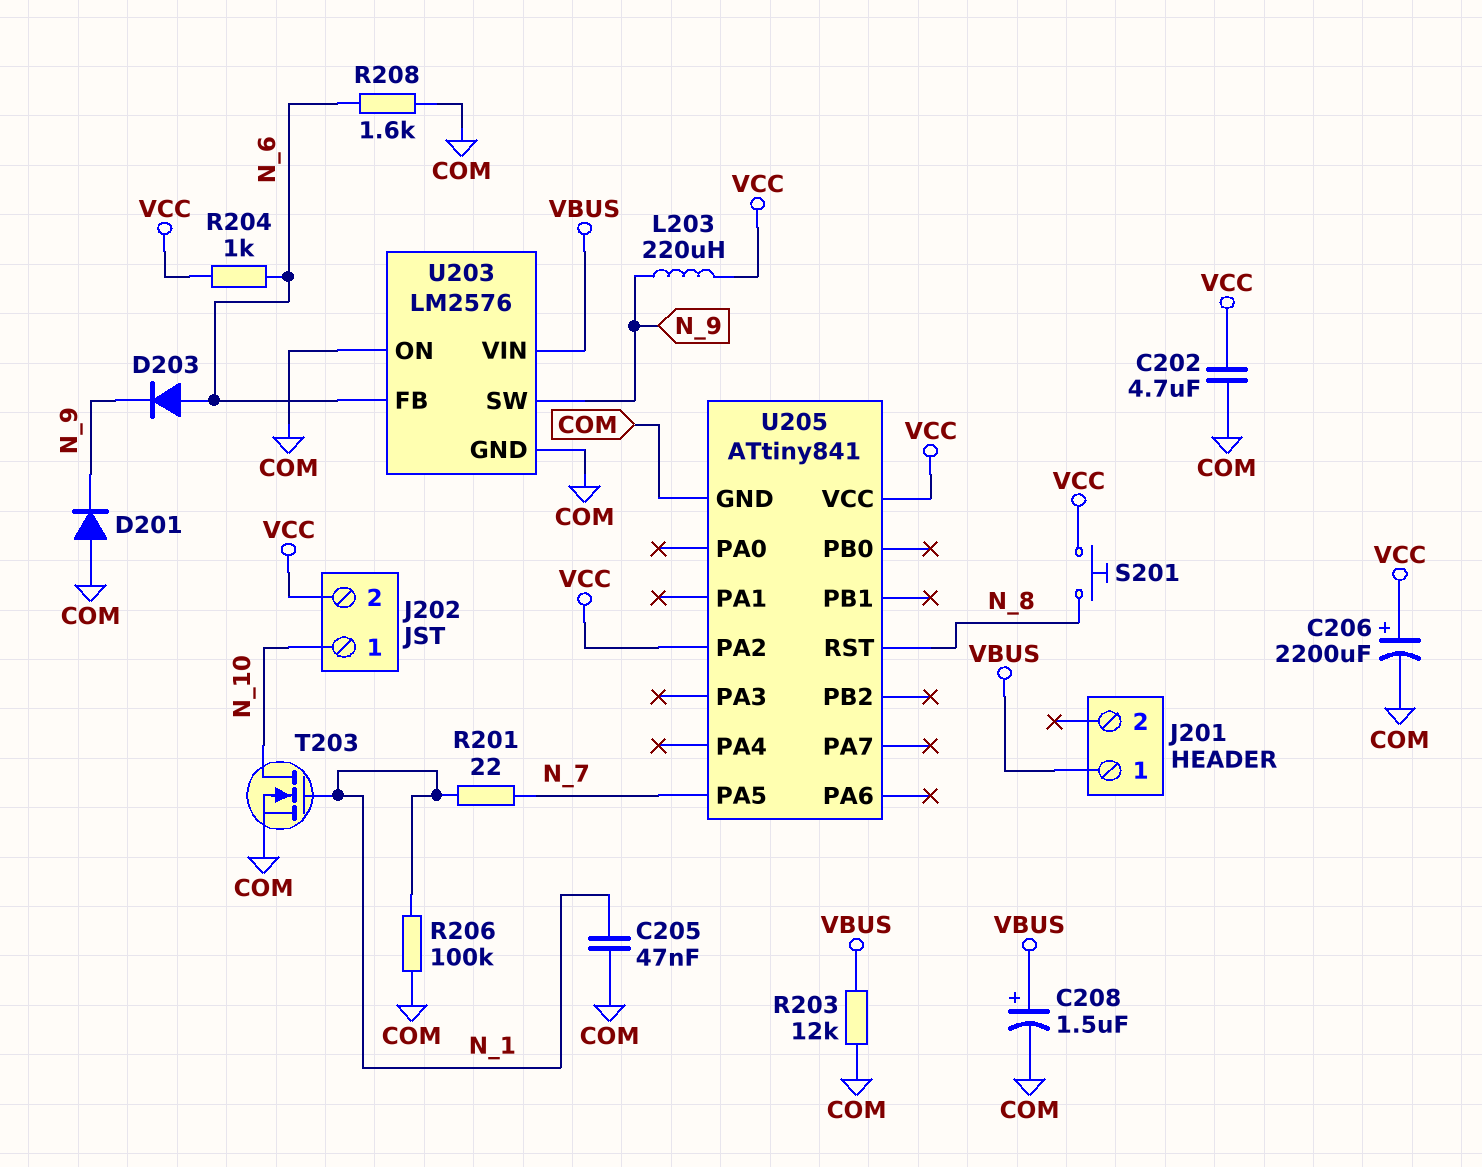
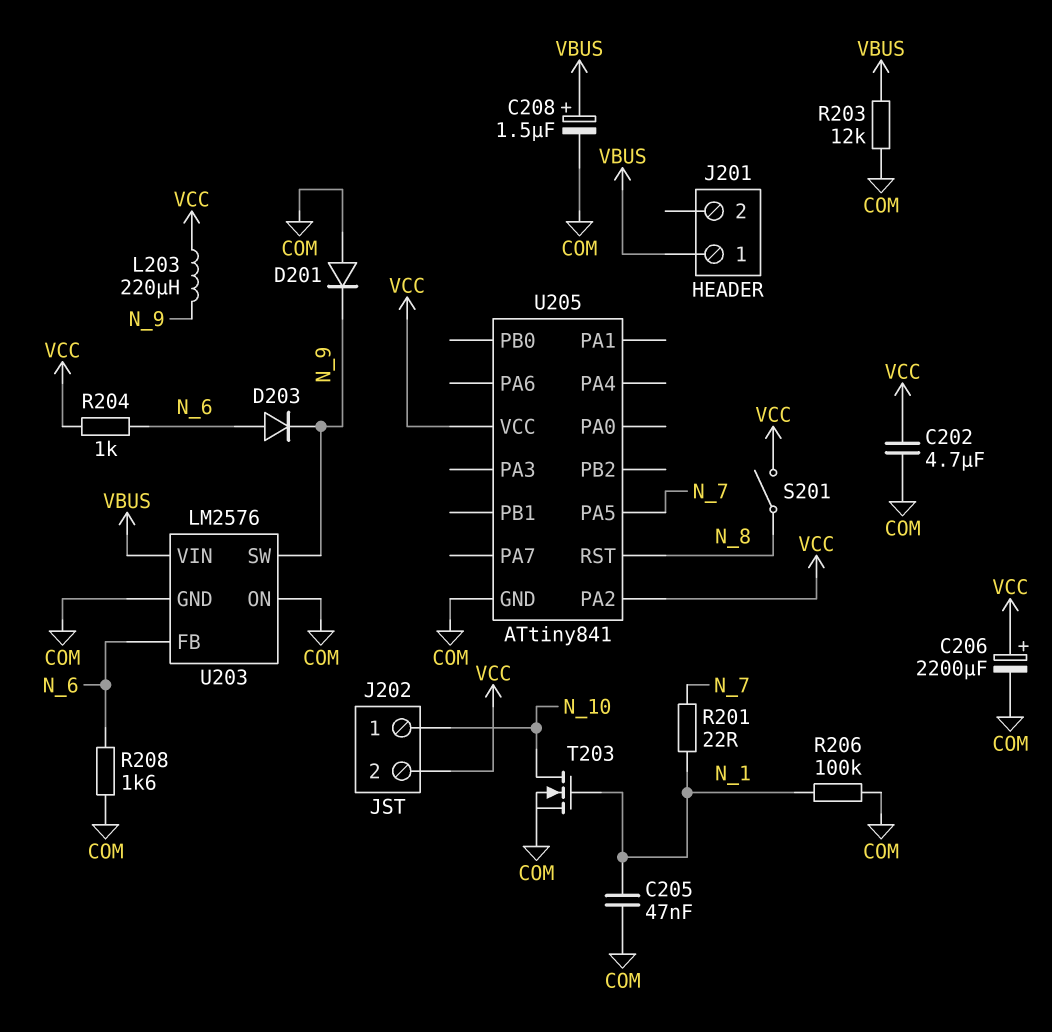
S201: button (N_8, VCC) -> switch (N_8, VCC)

